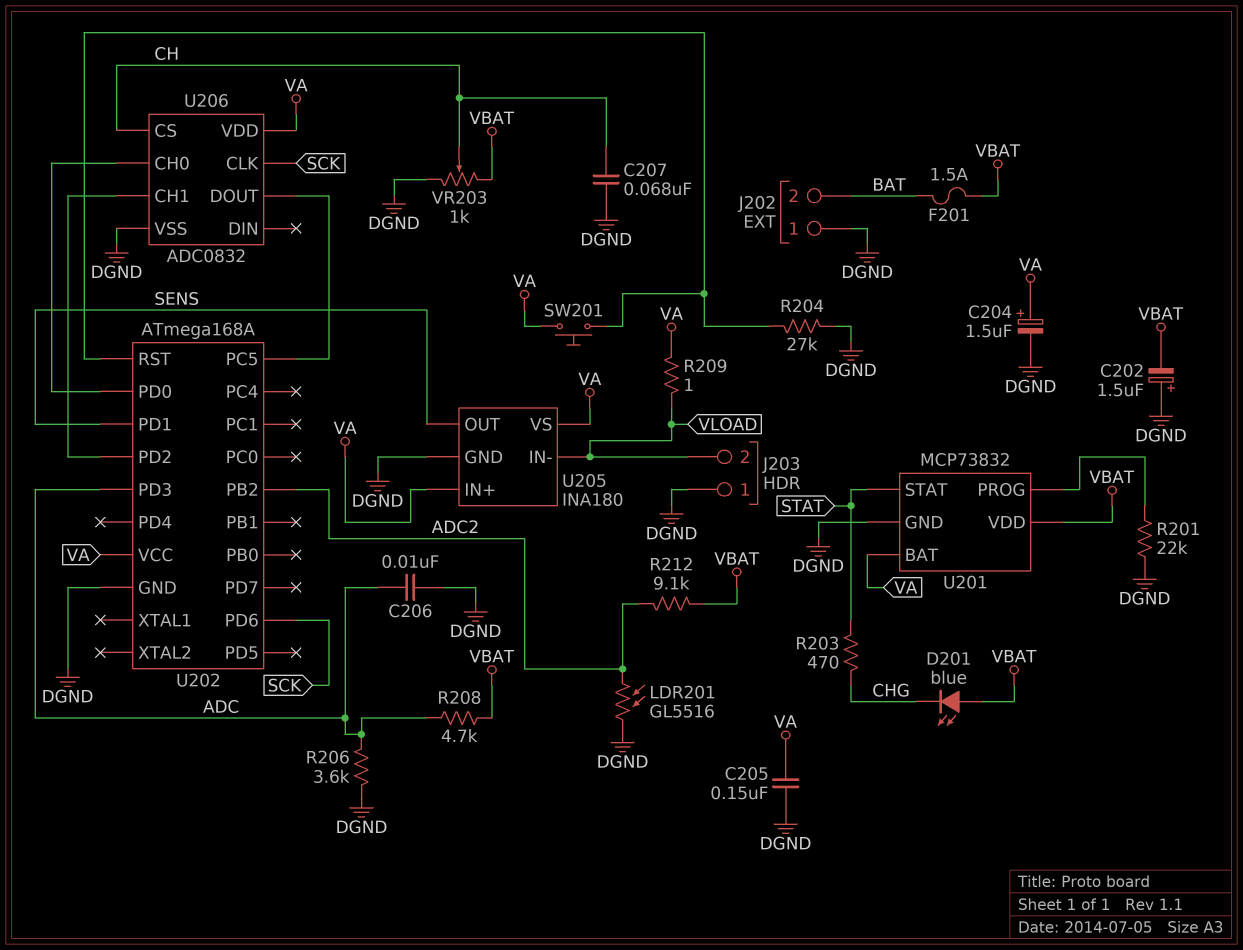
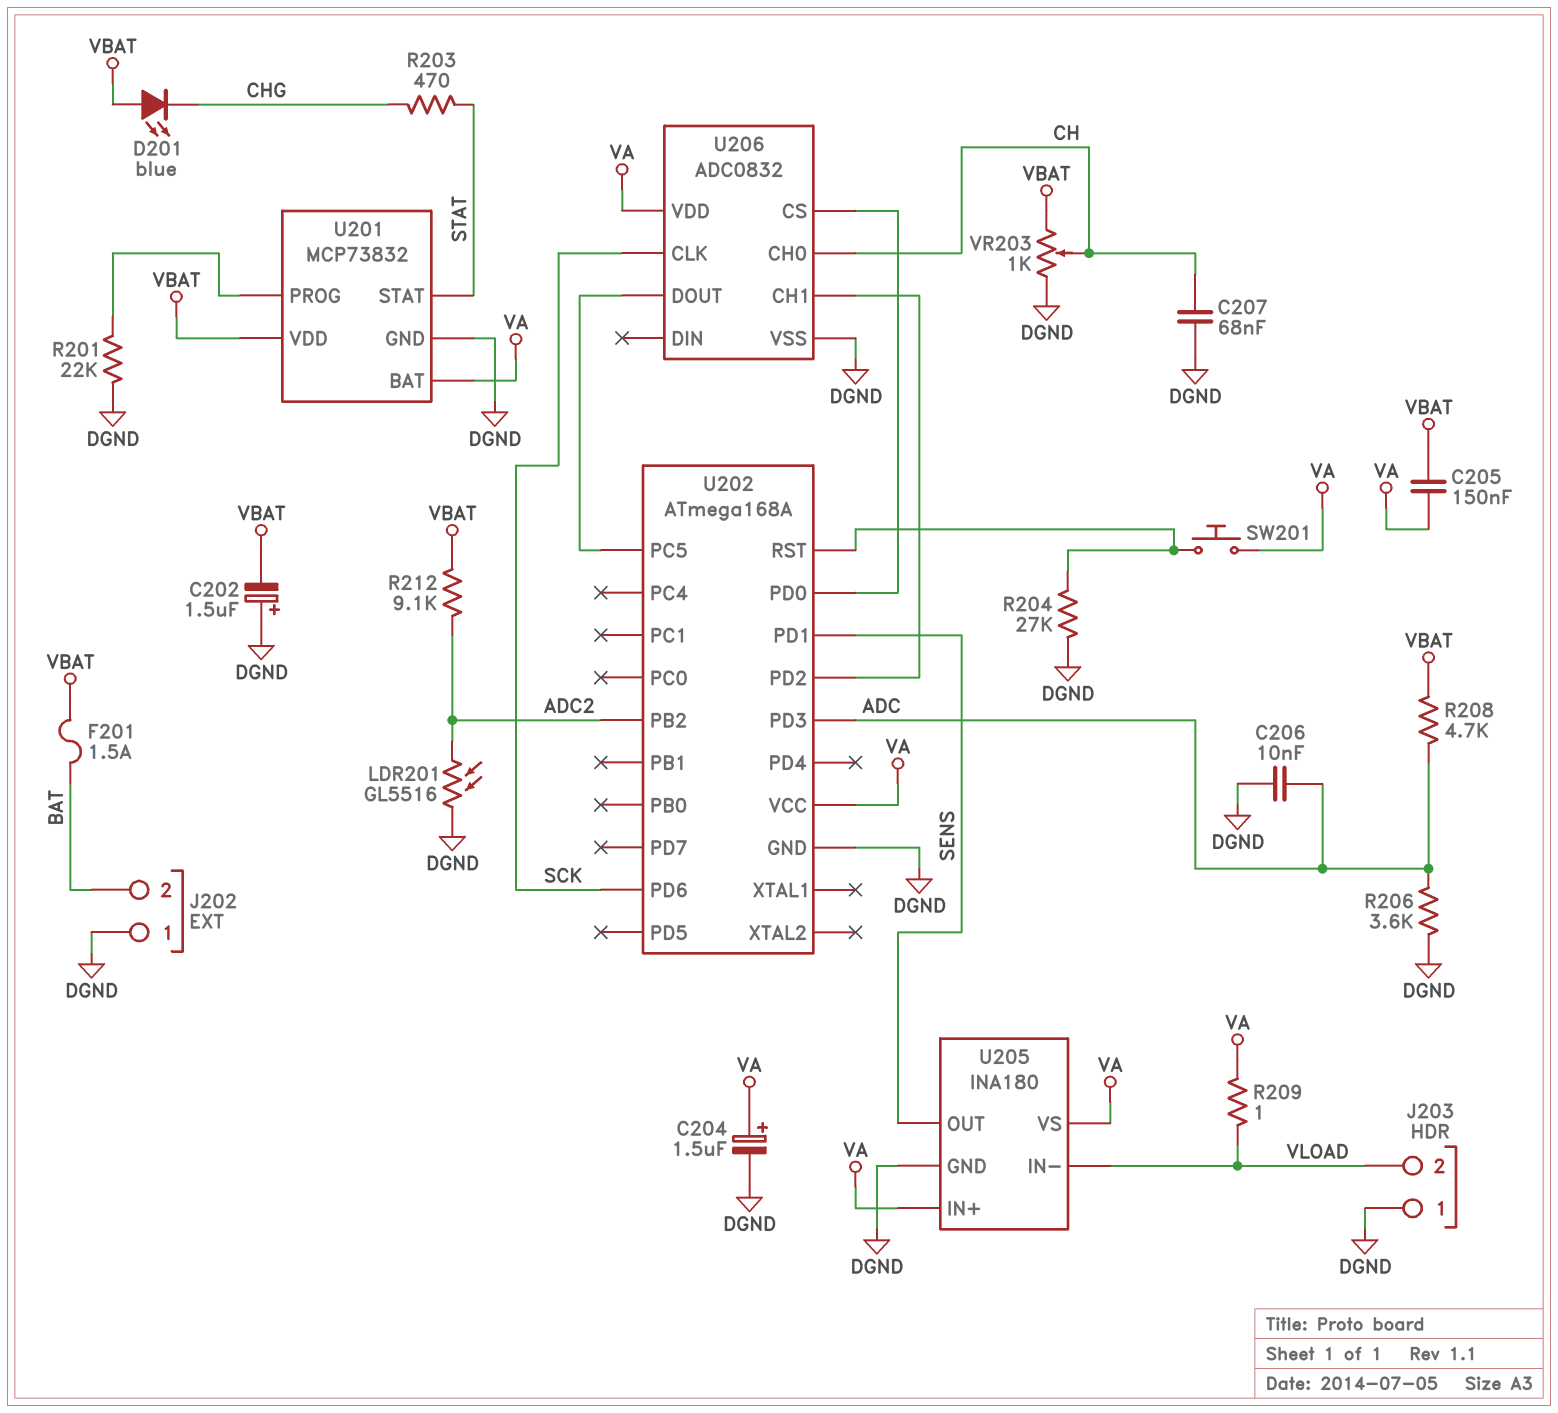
C205: 150nF (DGND, VA) -> 150nF (VA, VBAT)
U206 pin CH0: U202/PD0 -> CH
U206 pin CS: CH -> U202/PD0

